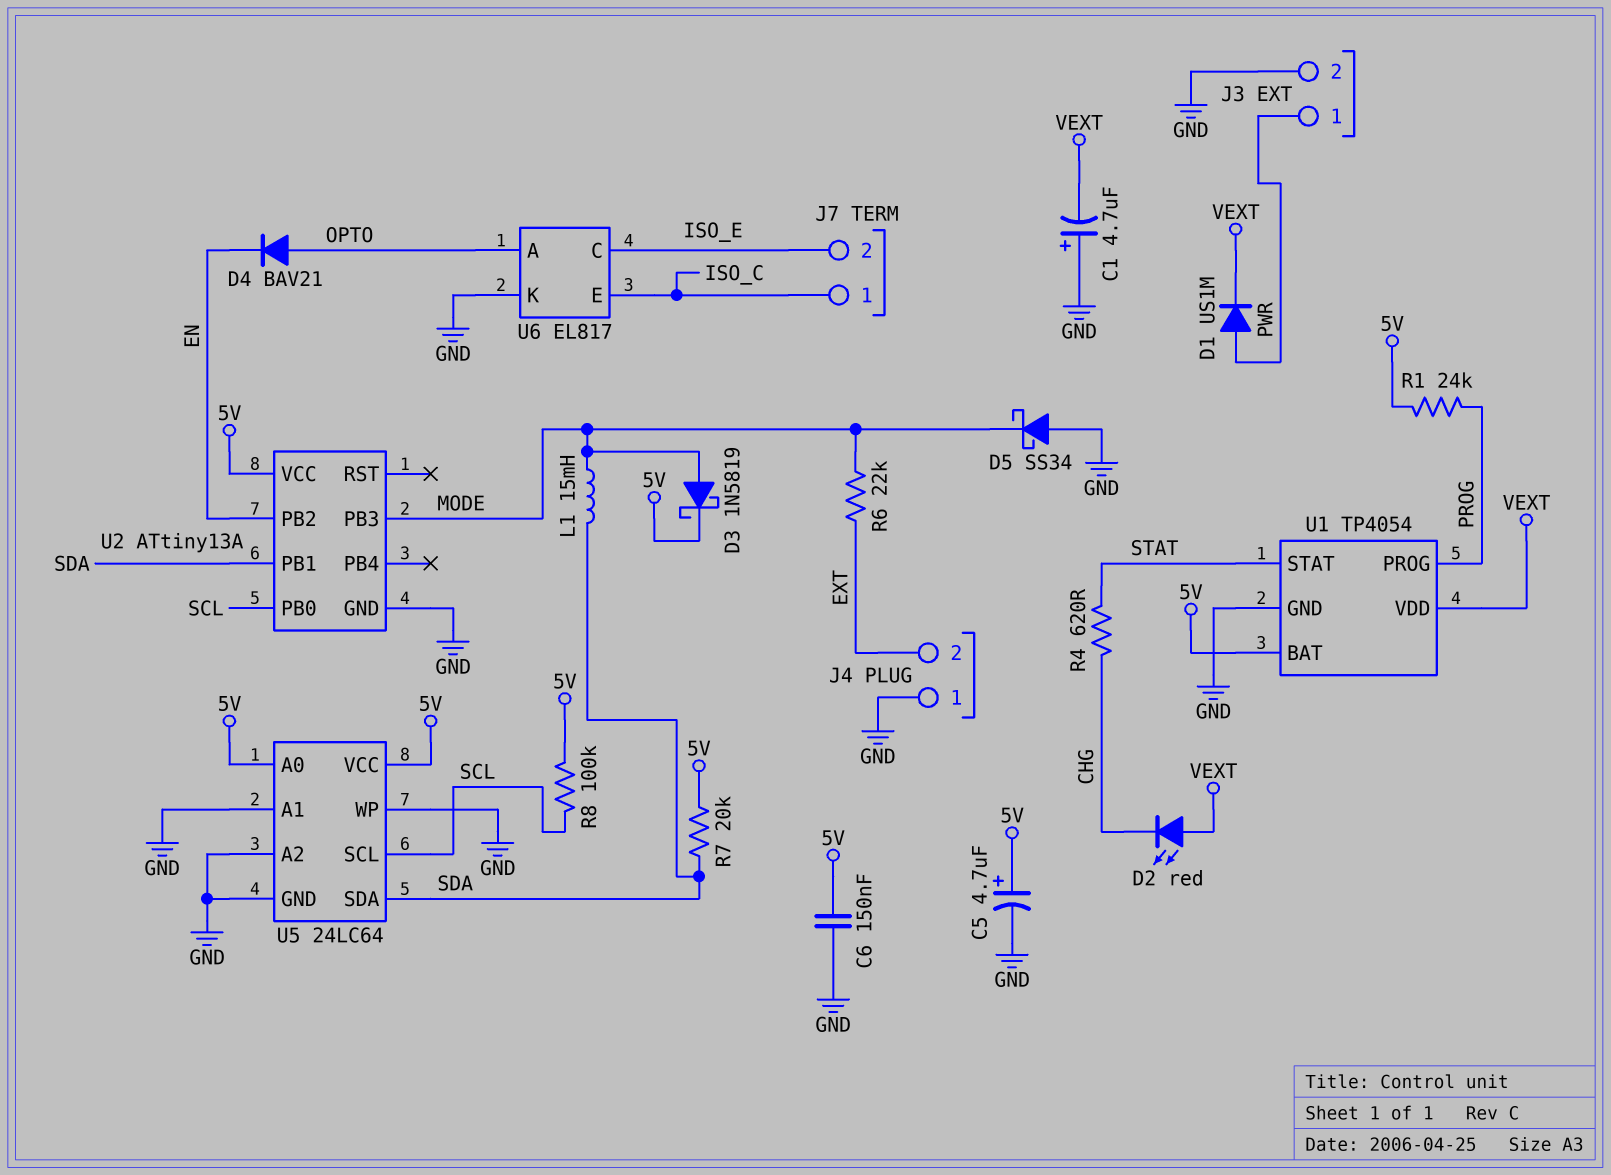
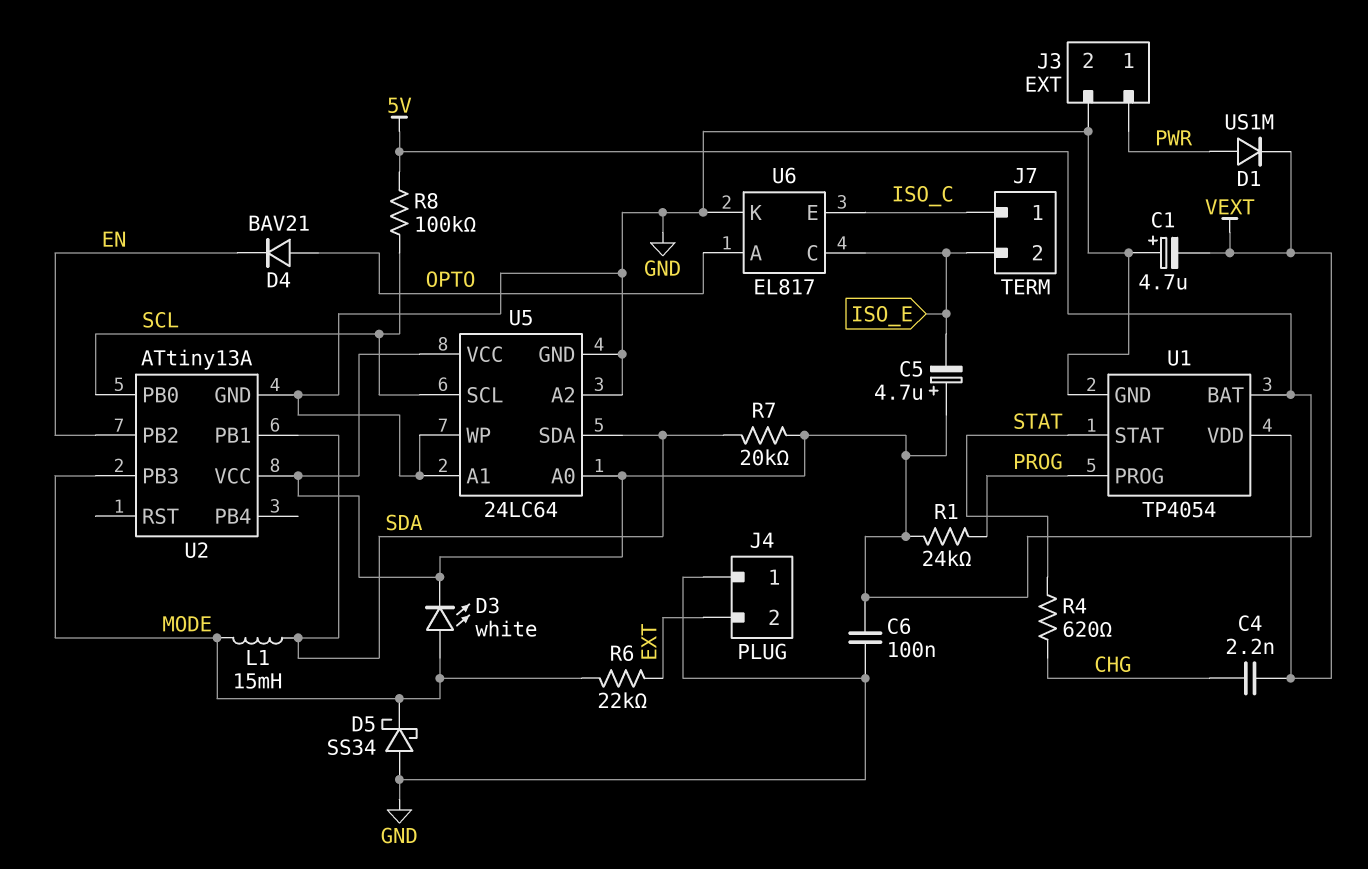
C4: none -> 2.2nF (CHG, VEXT)
C5: 4.7uF (plus 5V, minus GND) -> 4.7uF (plus 5V, minus ISO_E)
C6: 150nF (5V, GND) -> 100nF (5V, GND)
D2: LED red (A VEXT, K CHG) -> none
D3: schottky 1N5819 (A MODE, K 5V) -> LED white (A MODE, K 5V)

